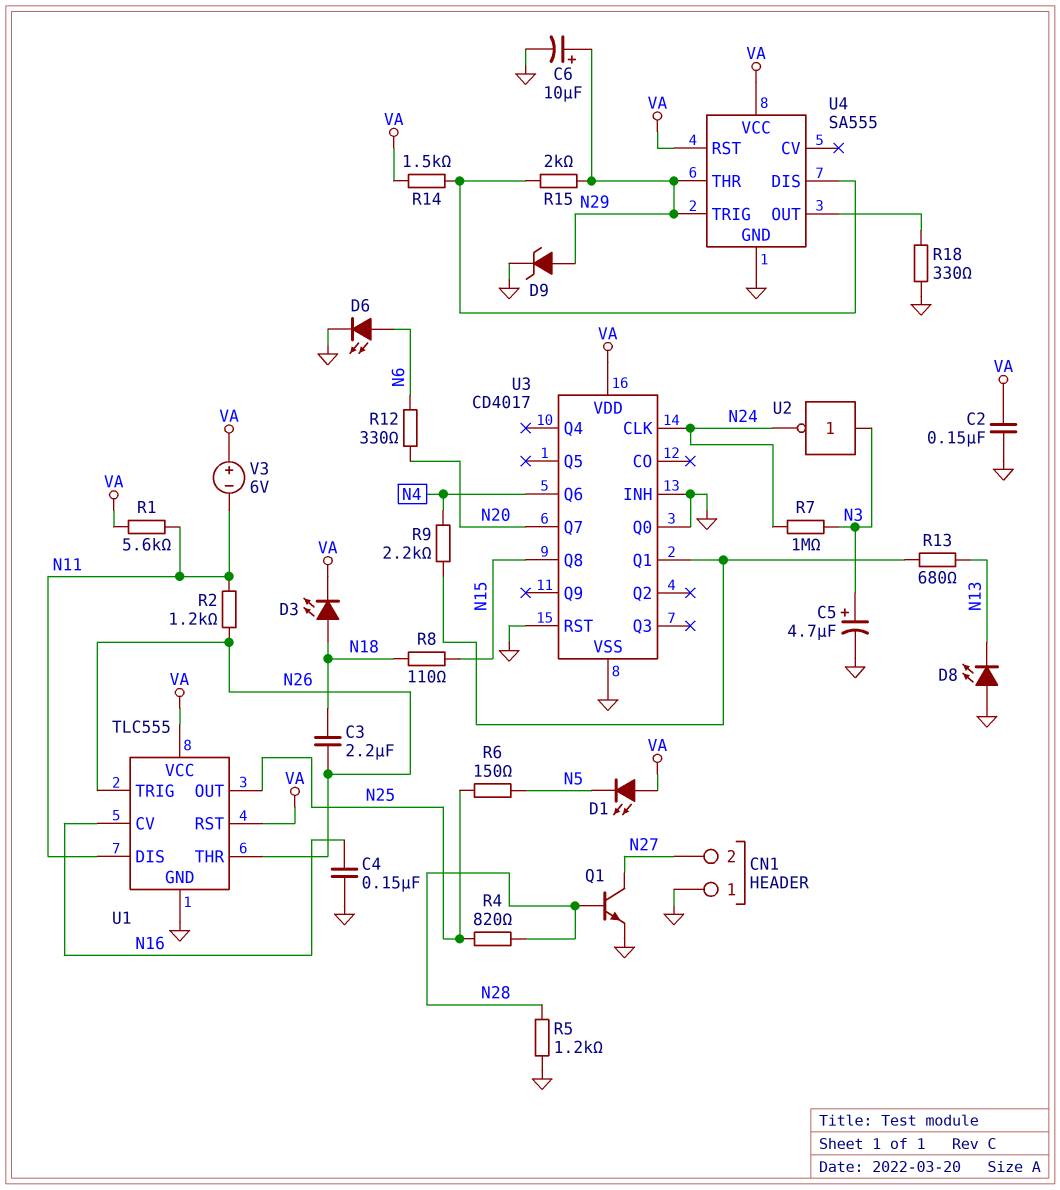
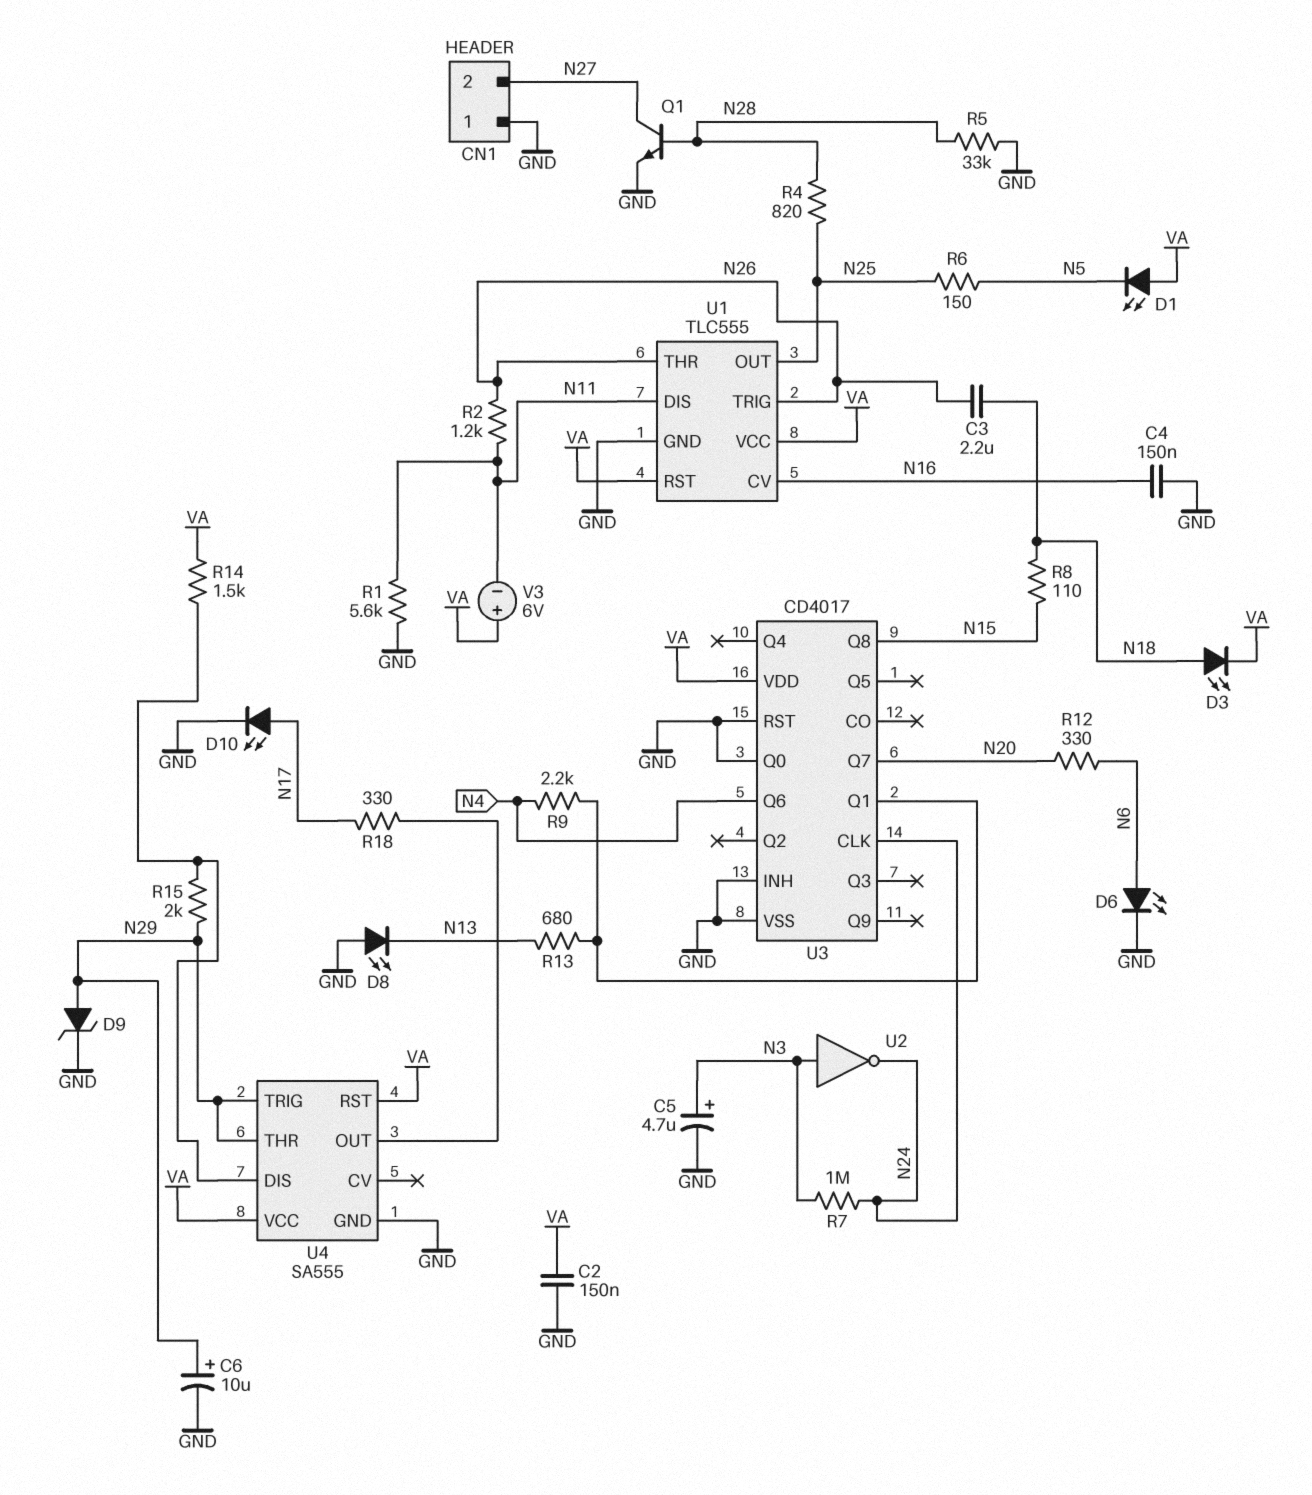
D10: none -> LED (A N17, K GND)
R1: 5.6k (N11, VA) -> 5.6k (GND, N11)
R5: 1.2k (GND, N28) -> 33k (GND, N28)
R18: 330 (GND, U4/OUT) -> 330 (N17, U4/OUT)

